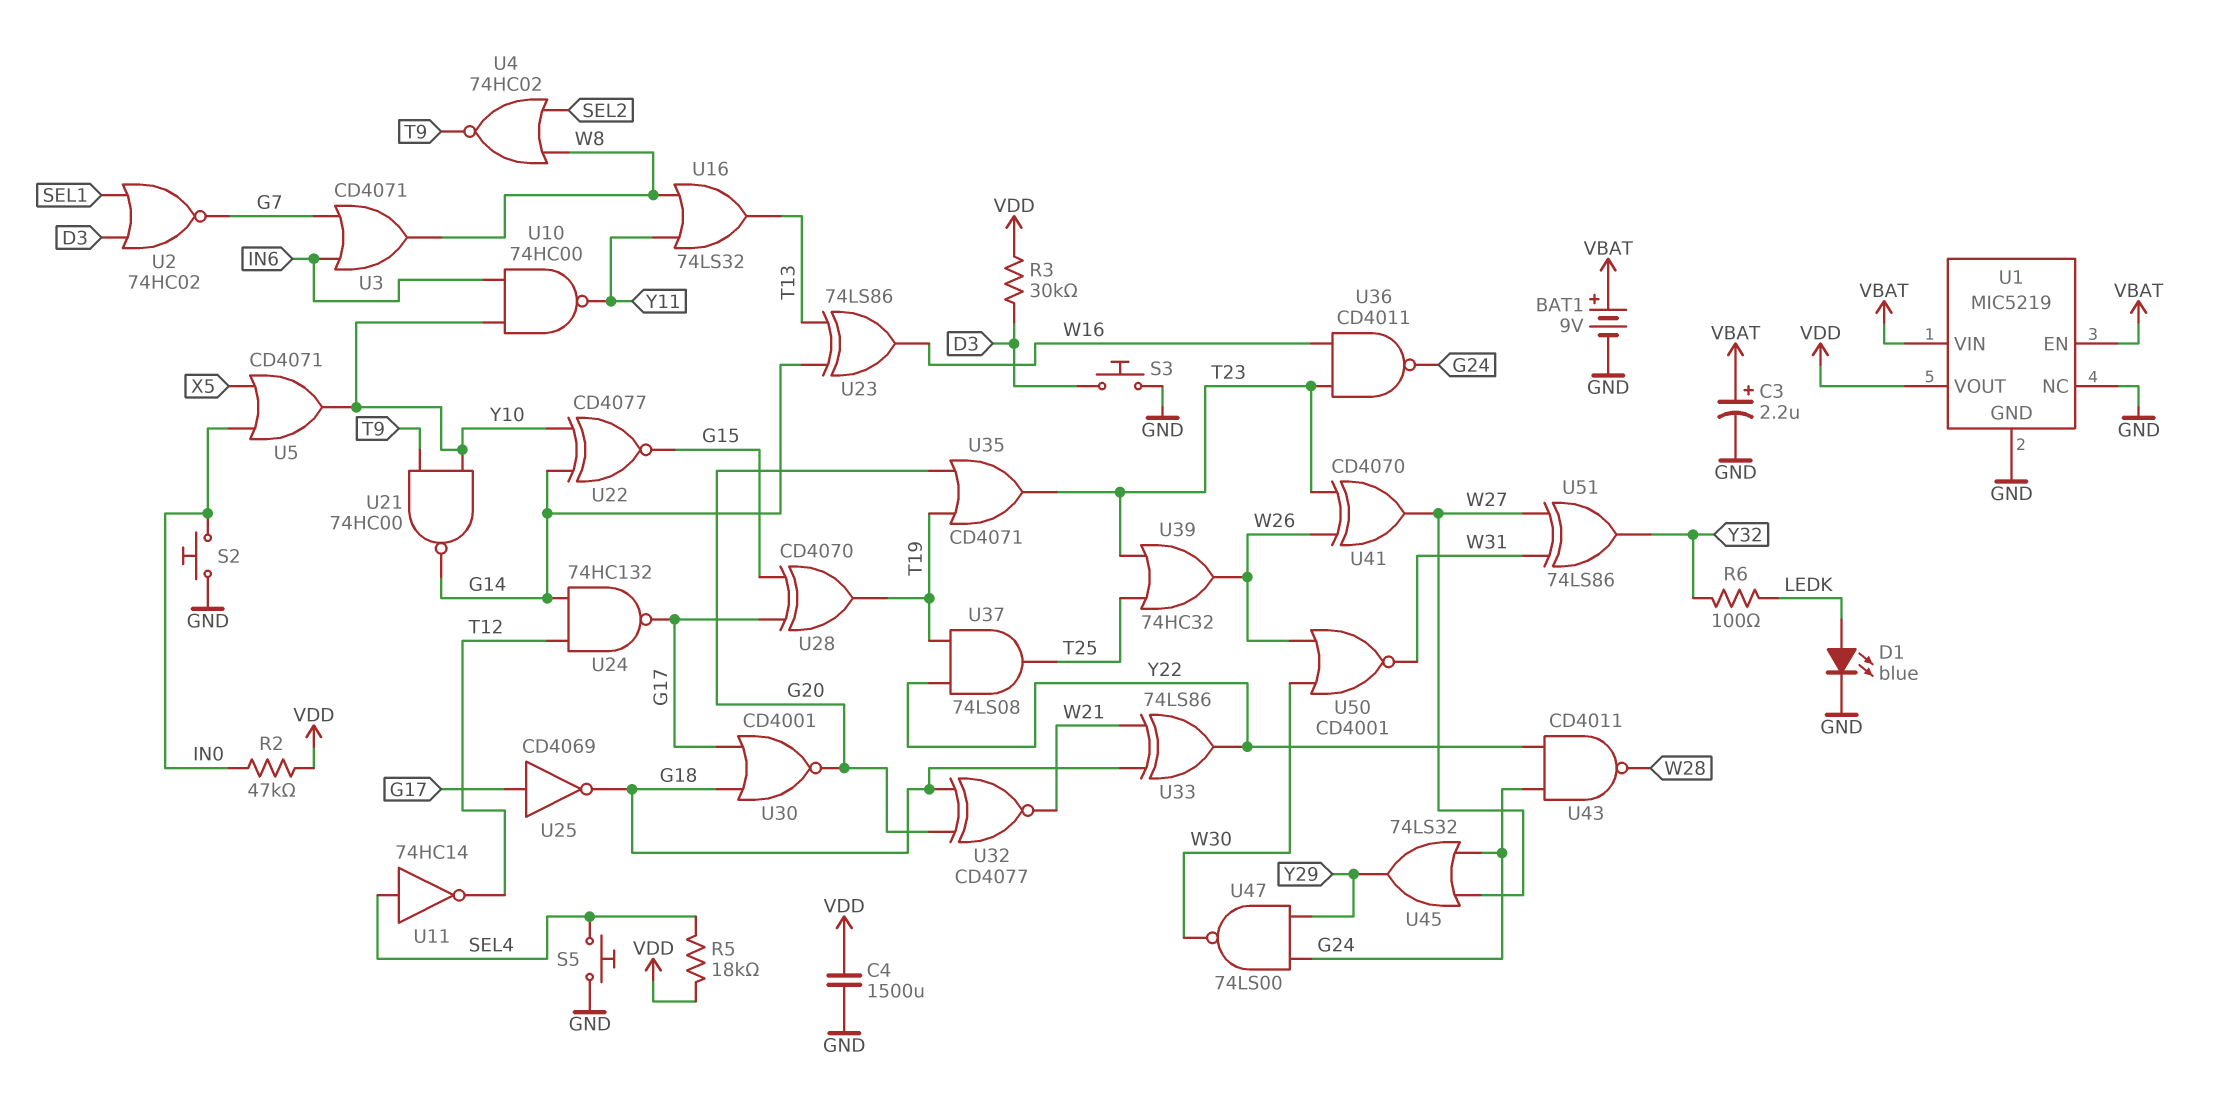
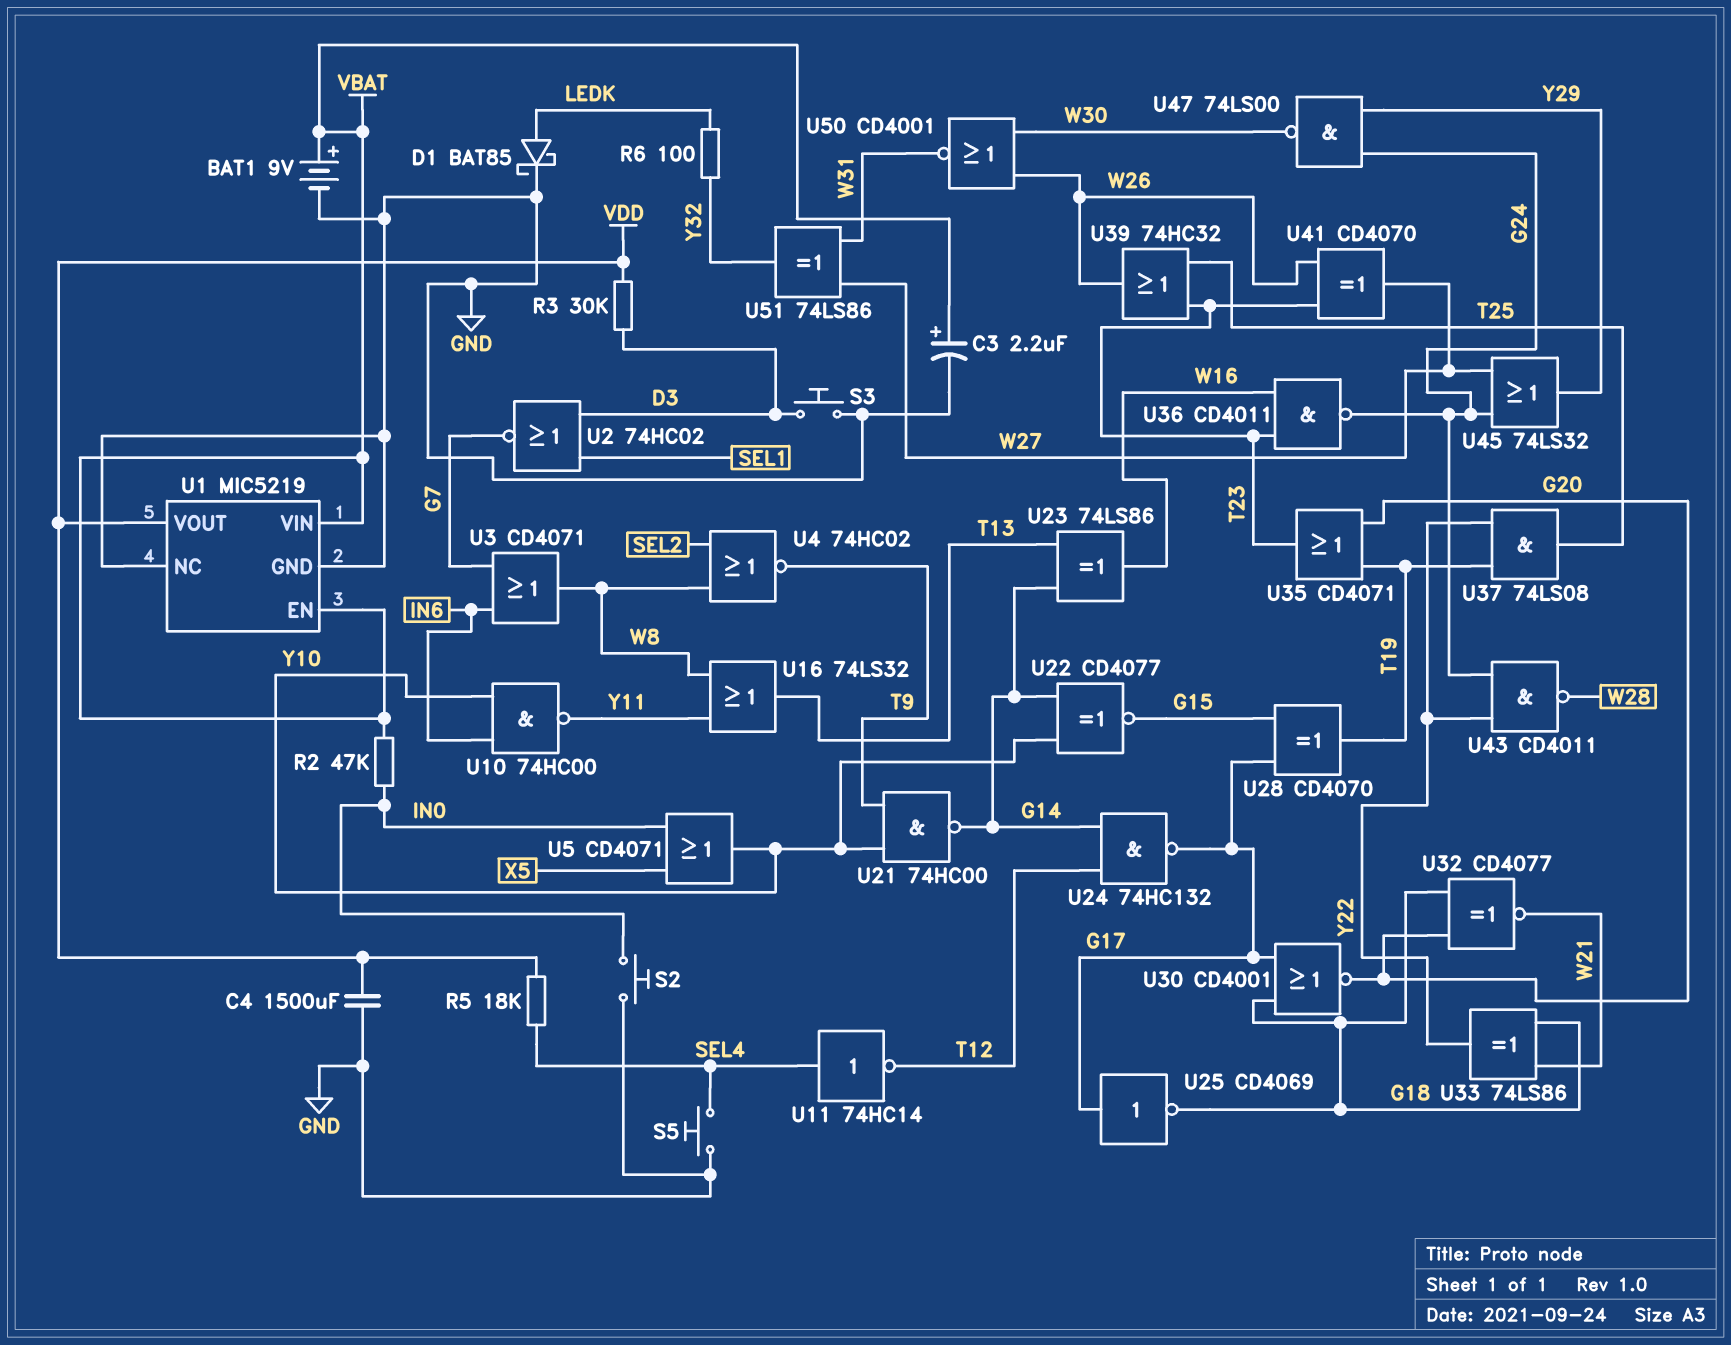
D1: LED blue (A LEDK, K GND) -> schottky BAT85 (A LEDK, K GND)
R2: 47k (IN0, VDD) -> 47k (IN0, VBAT)

